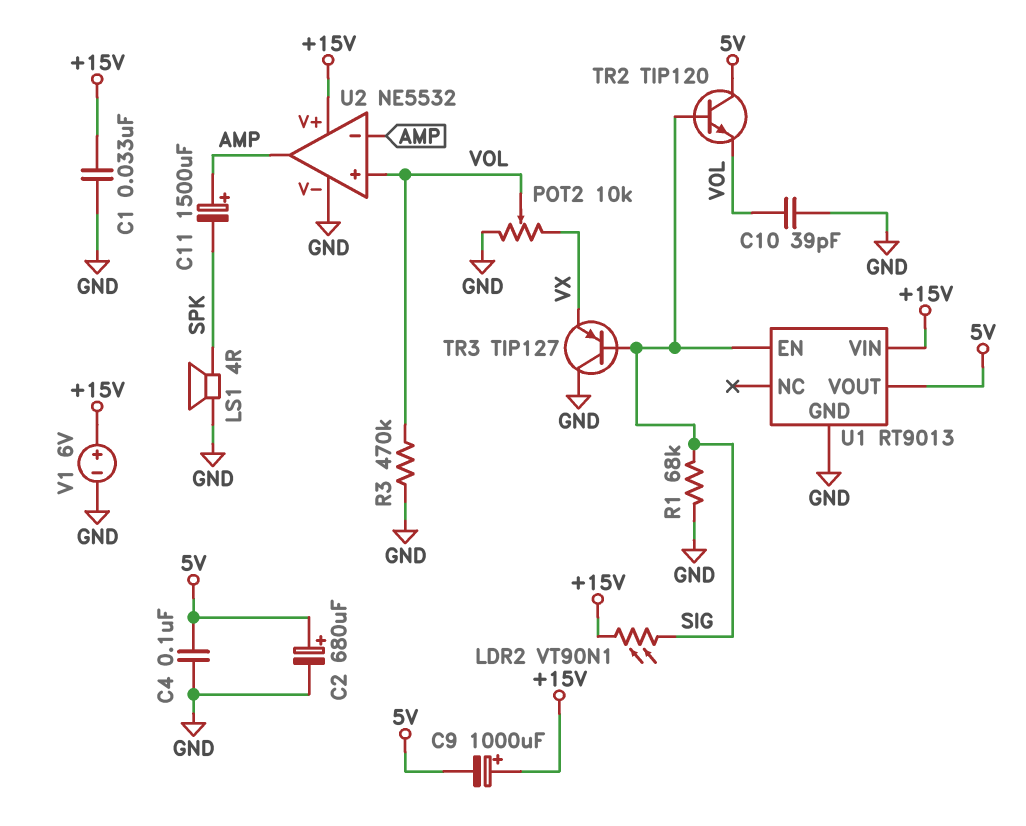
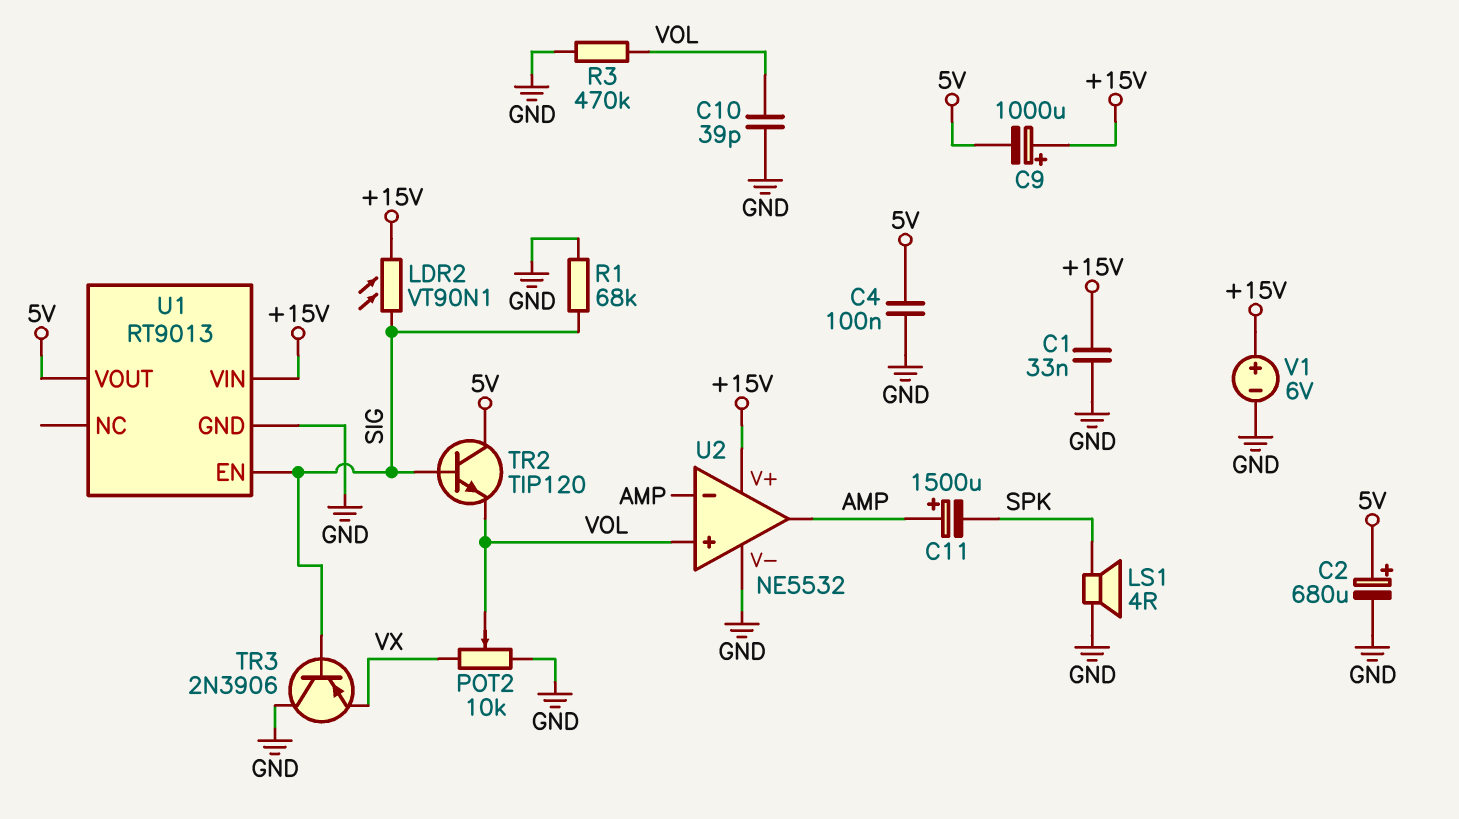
TR3: PNP TIP127 (B SIG, C GND, E VX) -> PNP 2N3906 (B SIG, C GND, E VX)

